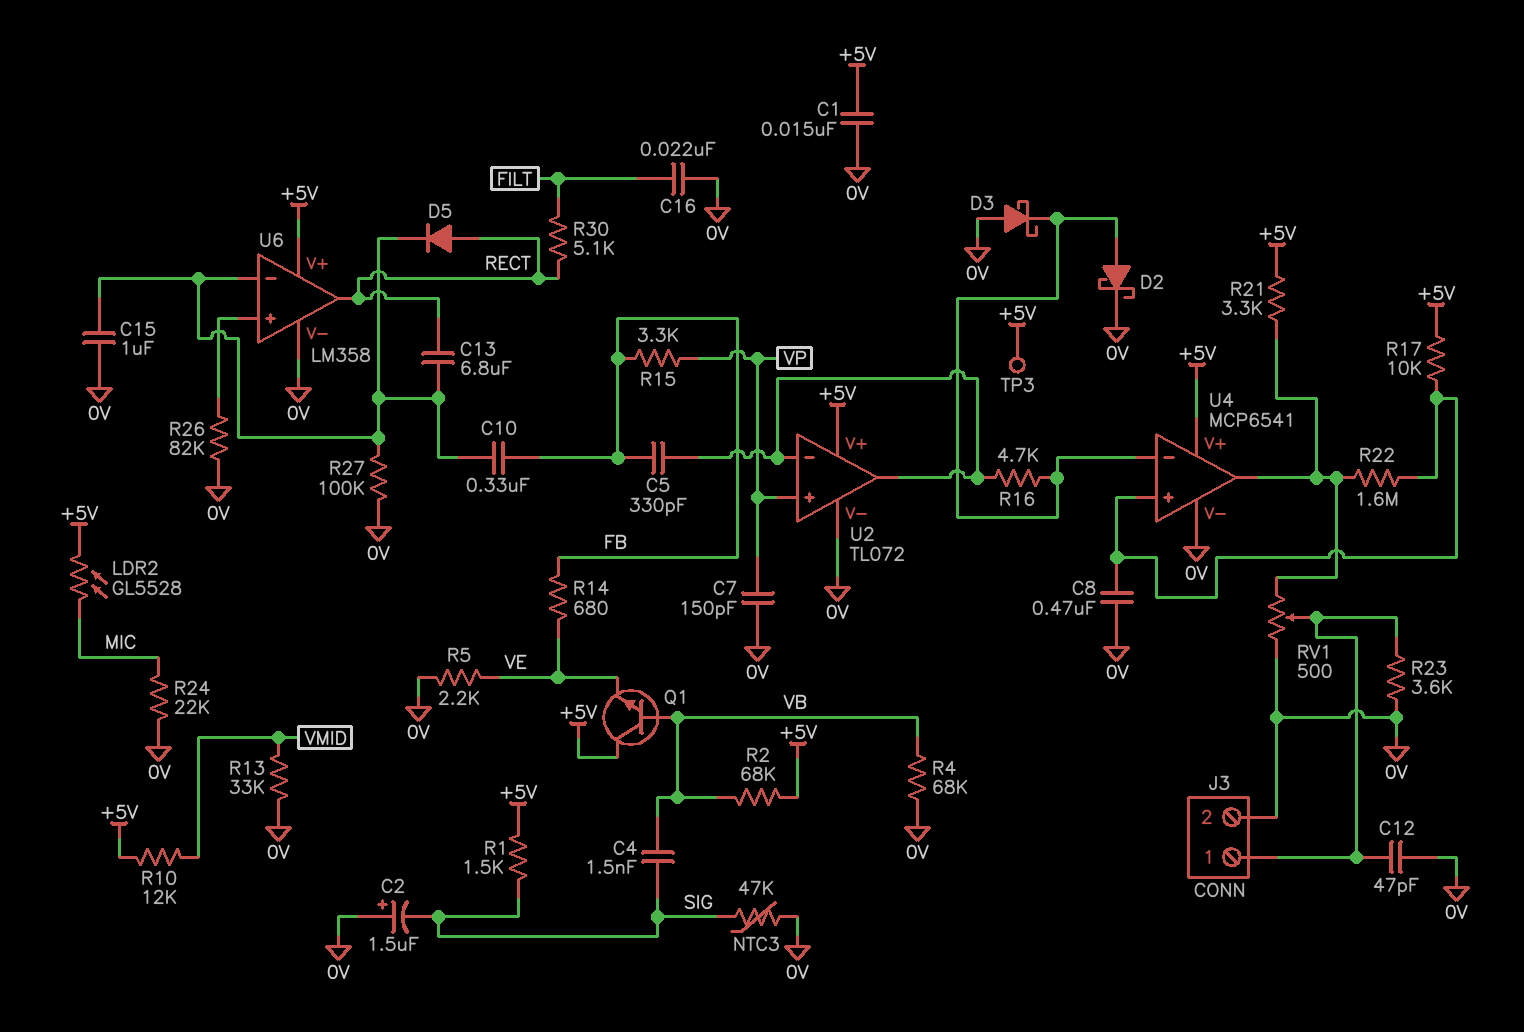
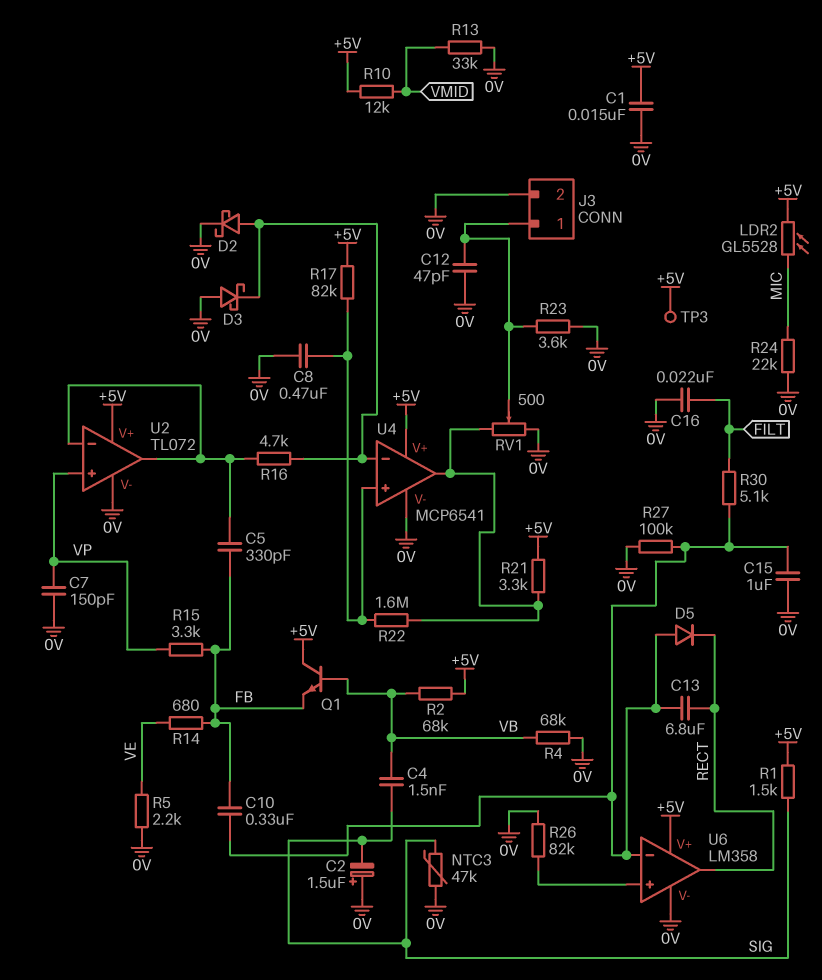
D5: diode (A RECT, K U6/in-) -> diode (A U6/in-, K RECT)
Q1: NPN (B VB, C +5V, E VE) -> NPN (B VB, C +5V, E FB)
R17: 10k (+5V, U4/in+) -> 82k (+5V, U4/in+)
R30: 5.1k (FILT, RECT) -> 5.1k (FILT, U6/in-)

